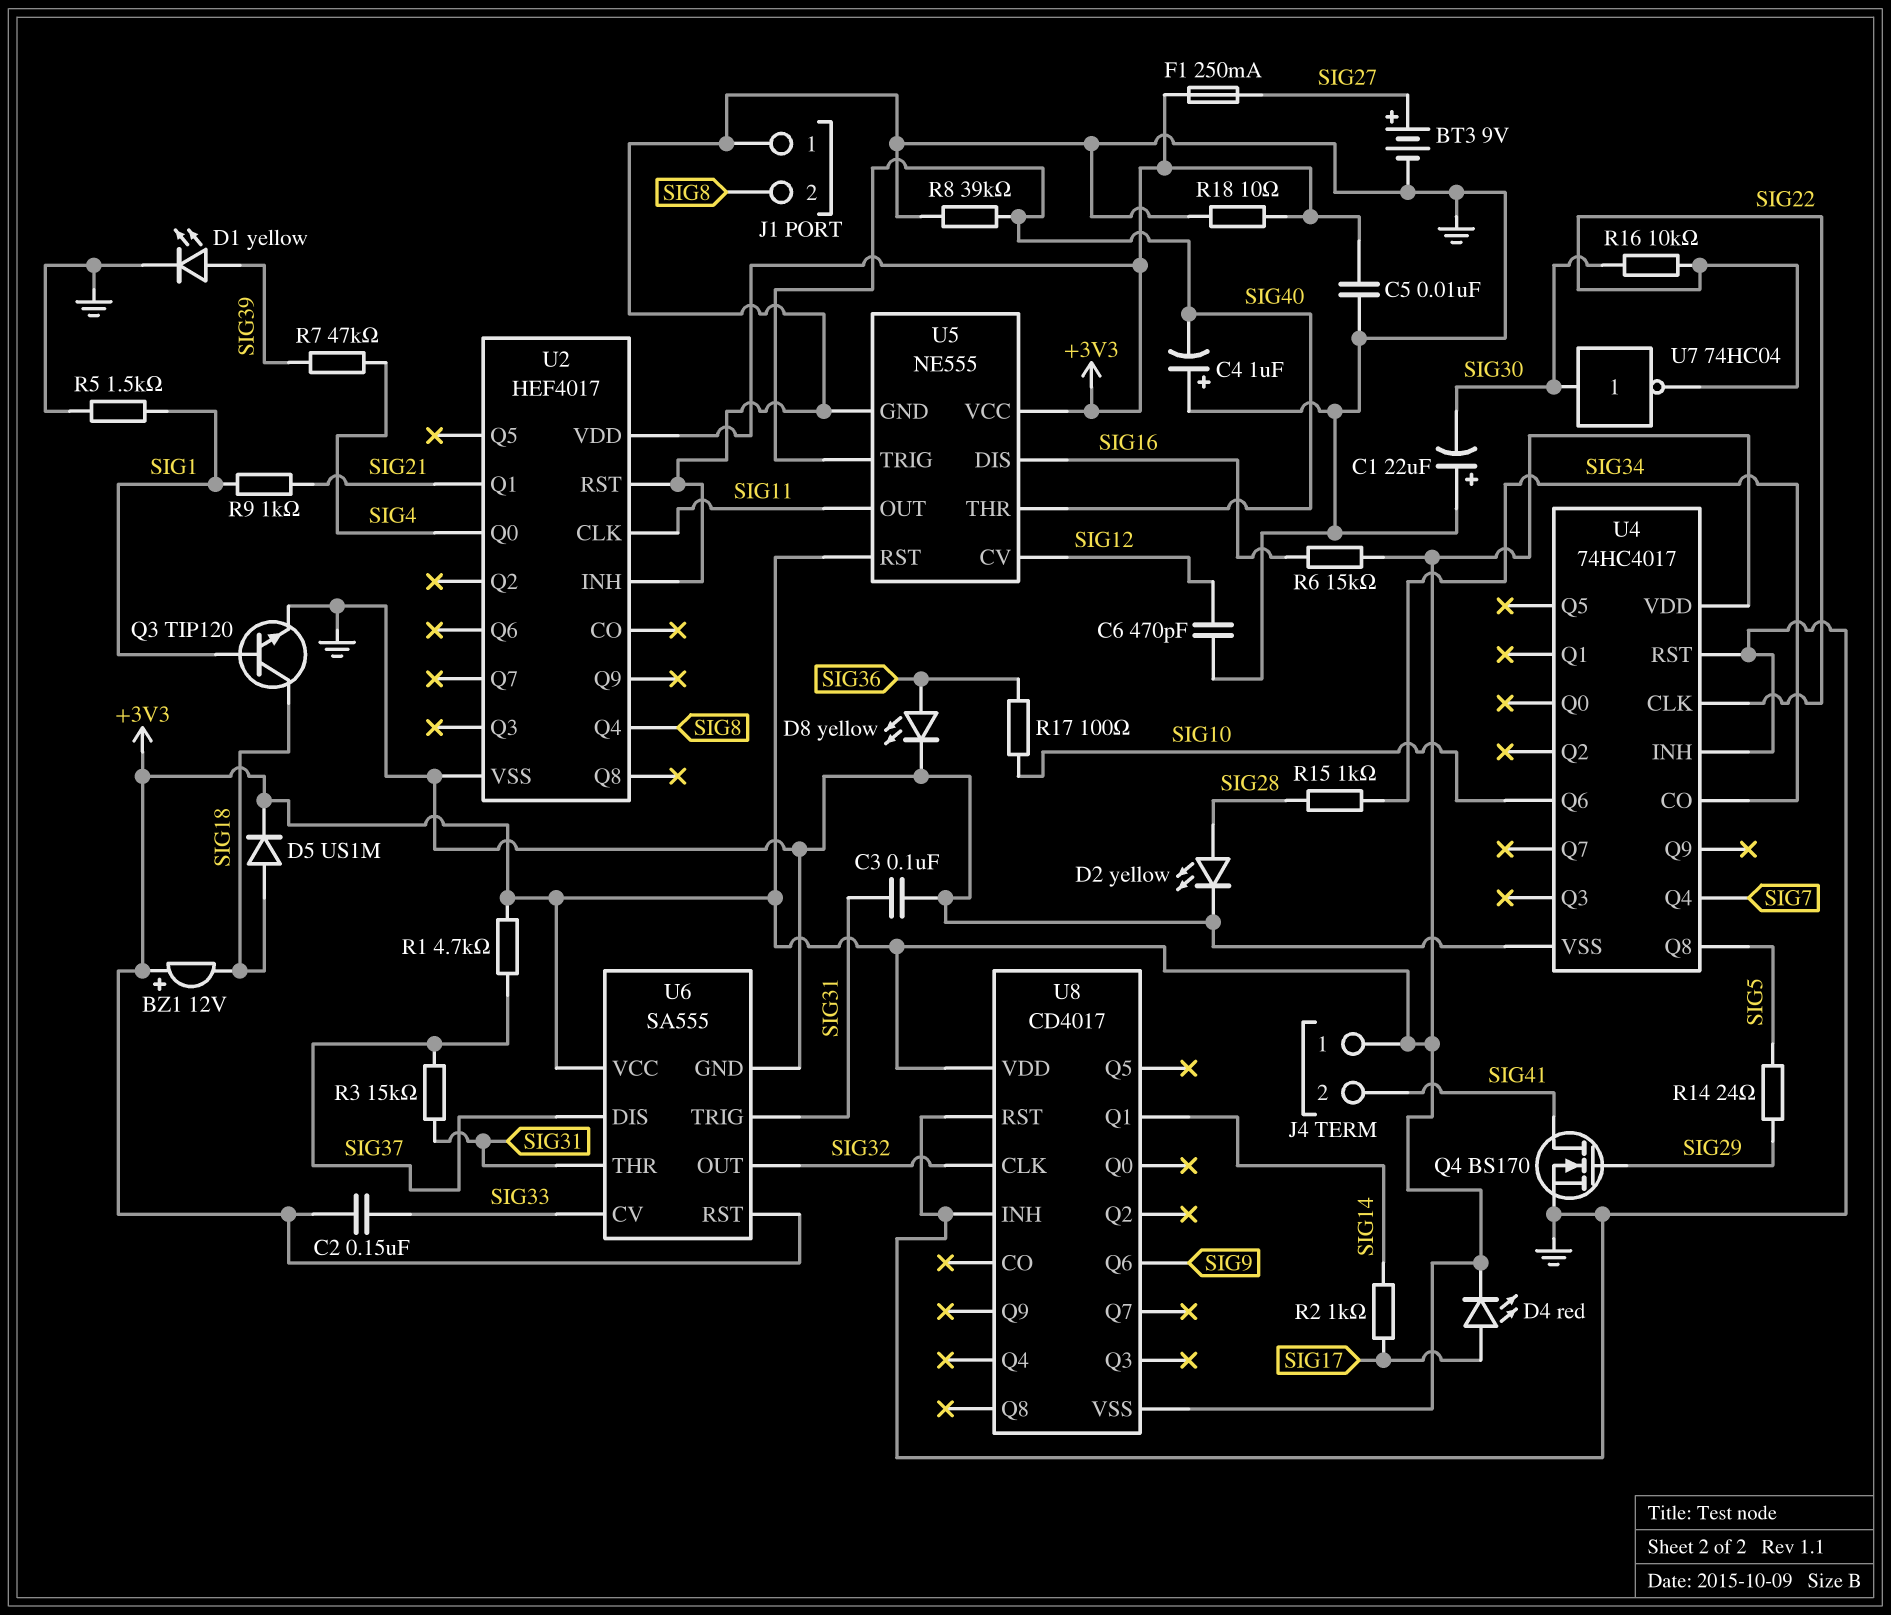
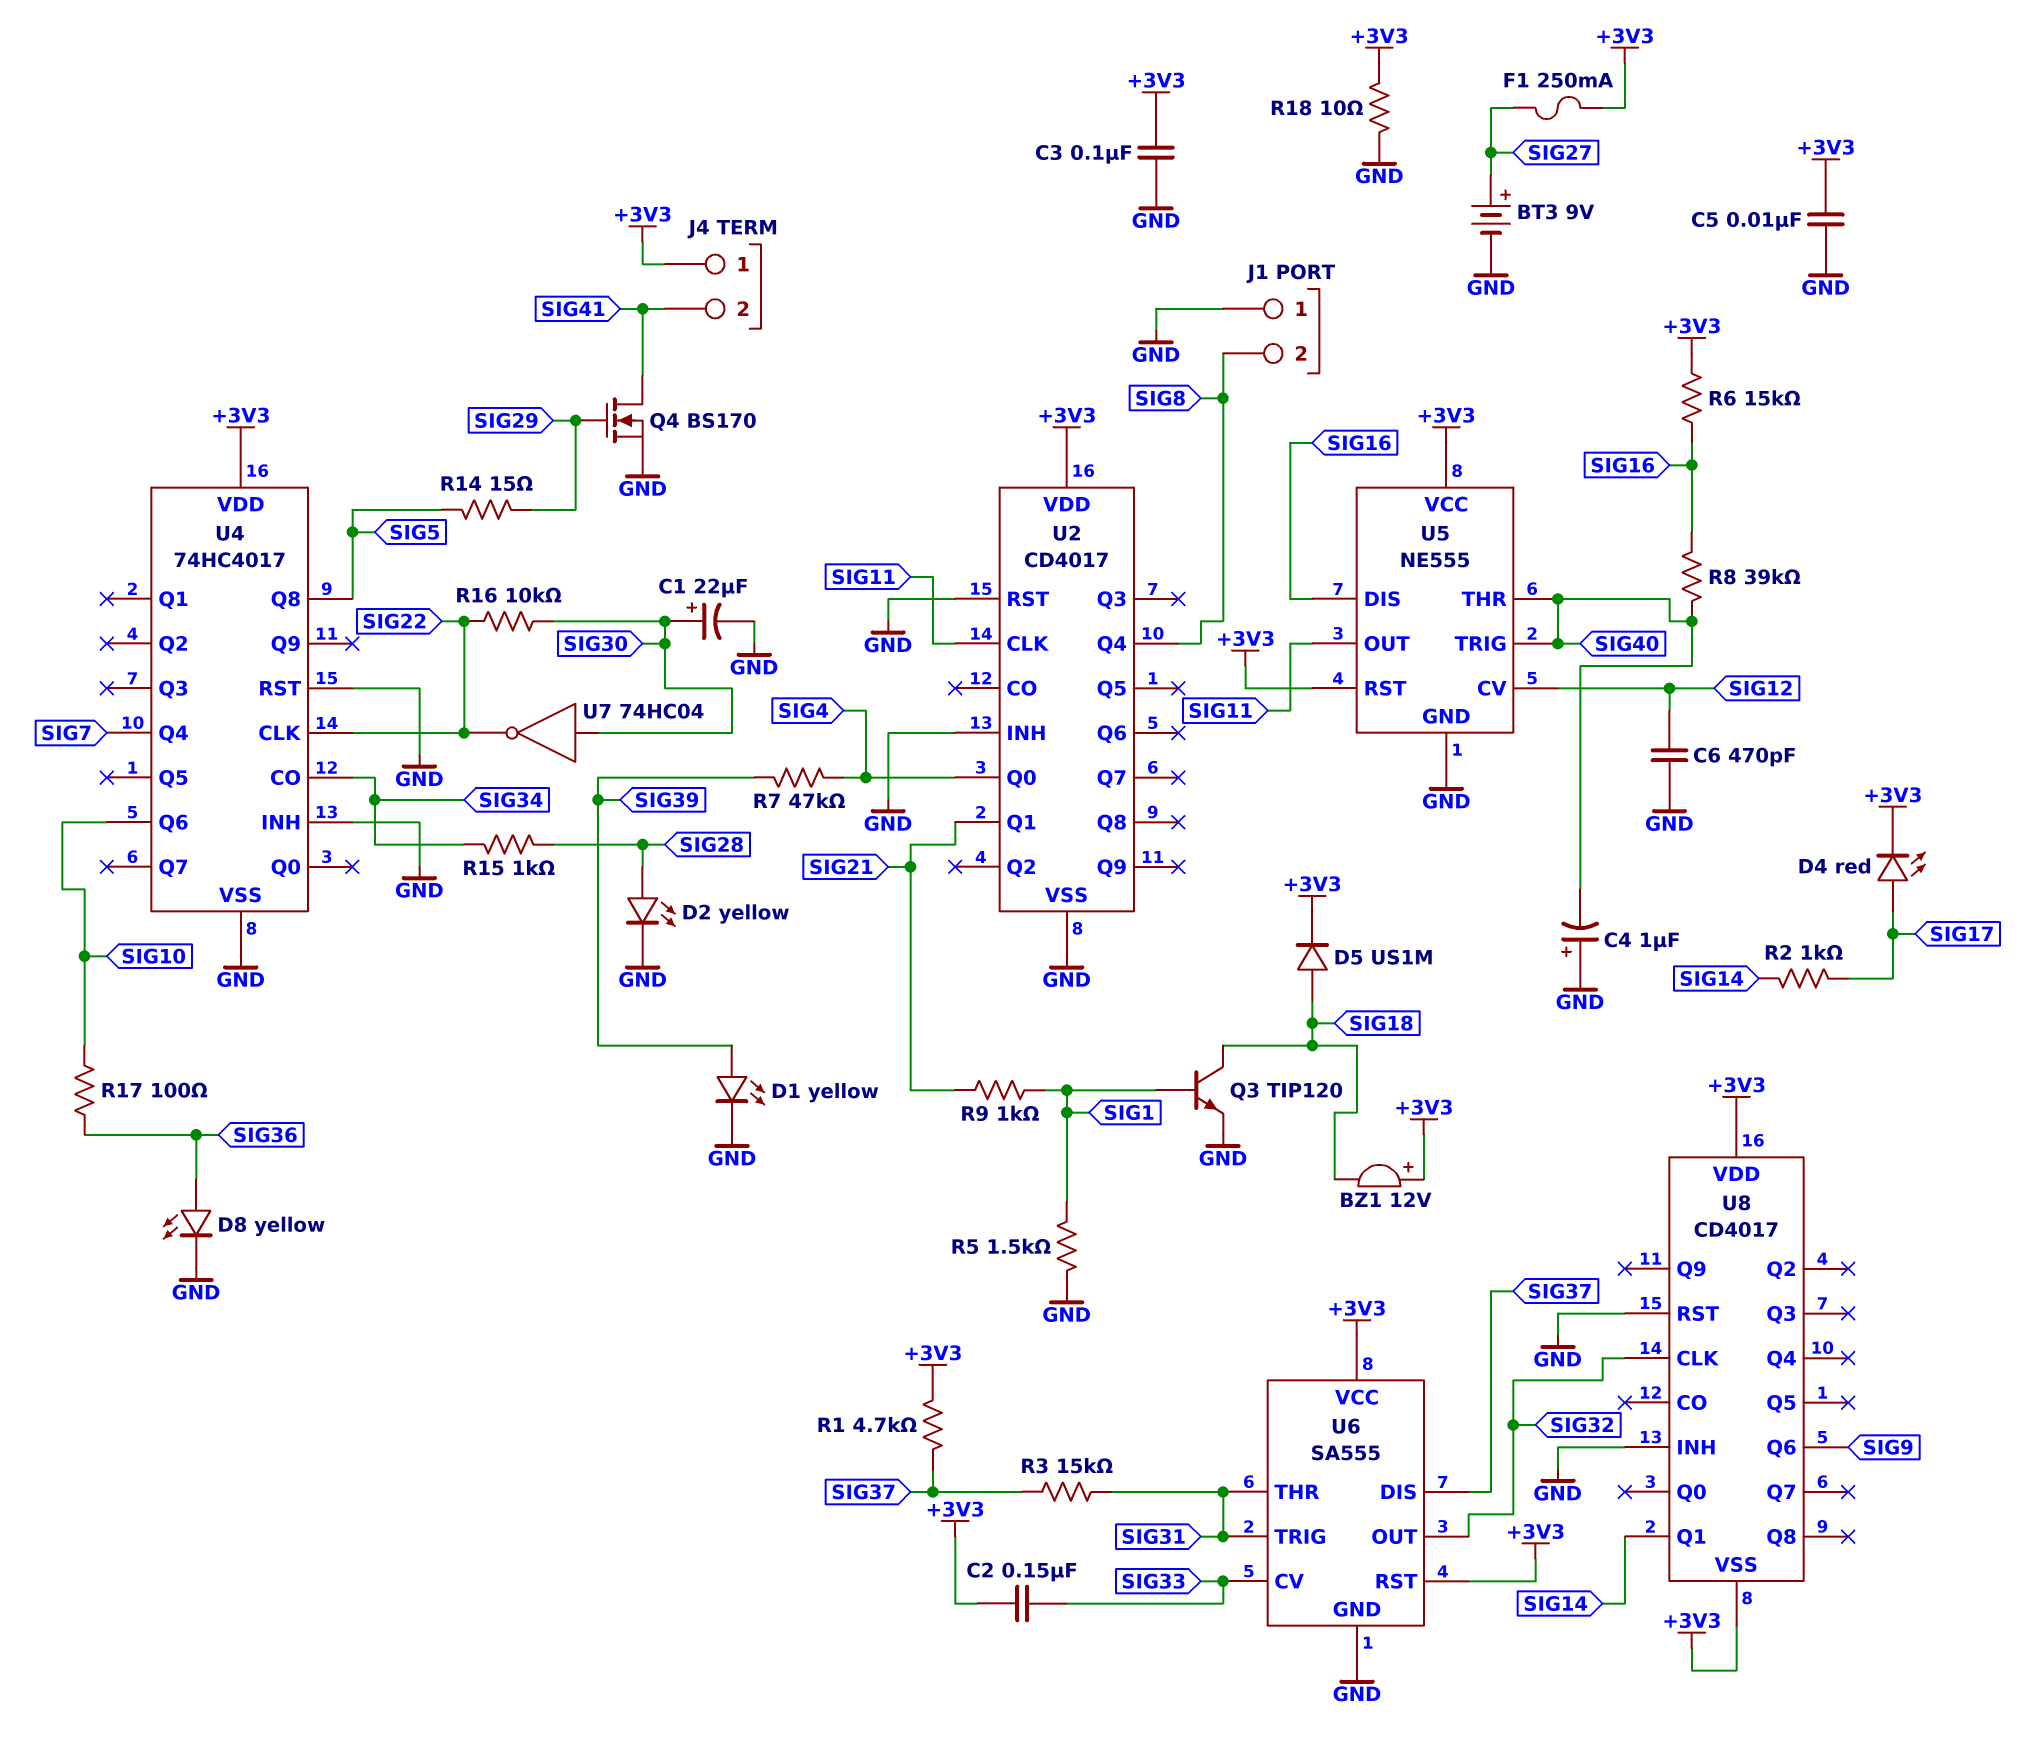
C1: 22uF (plus GND, minus SIG30) -> 22uF (plus SIG30, minus GND)
C3: 100nF (GND, SIG31) -> 100nF (+3V3, GND)
R8: 39k (GND, SIG40) -> 39k (SIG16, SIG40)
R14: 24 (SIG5, SIG29) -> 15 (SIG5, SIG29)
U2: HEF4017 -> CD4017

